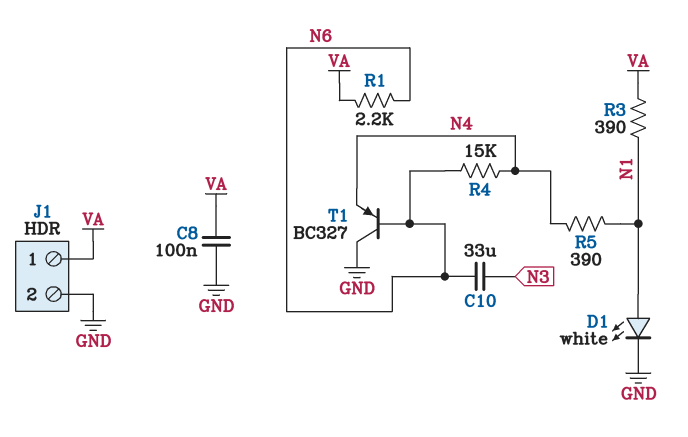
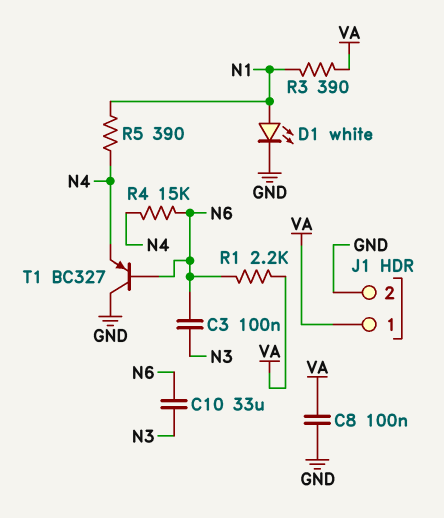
C3: none -> 100nF (N3, N6)

